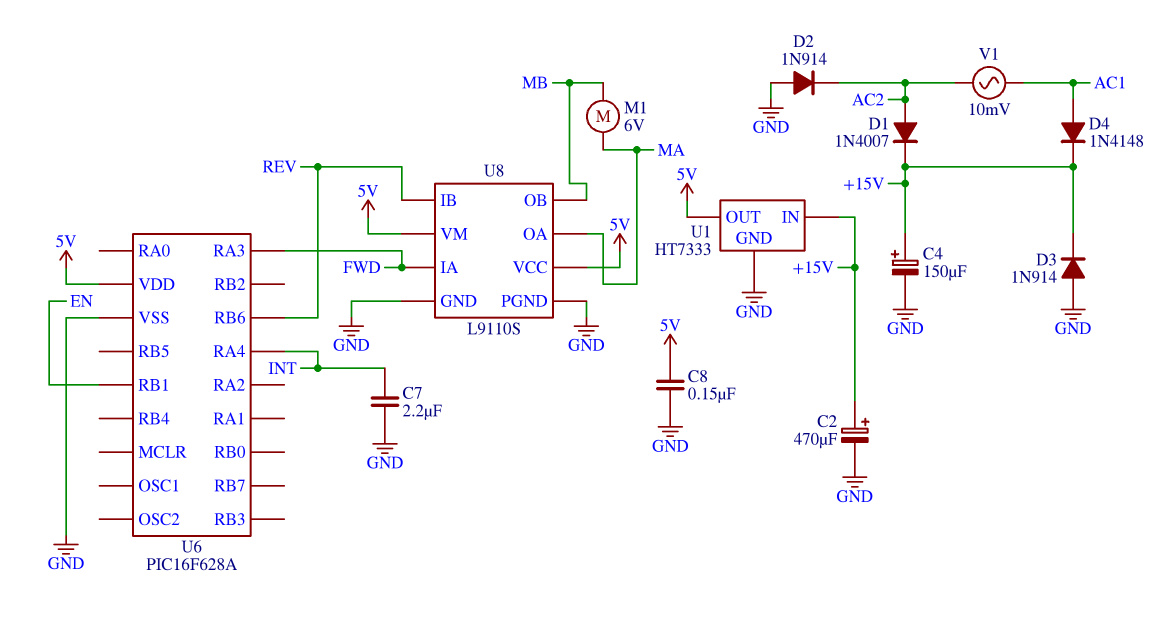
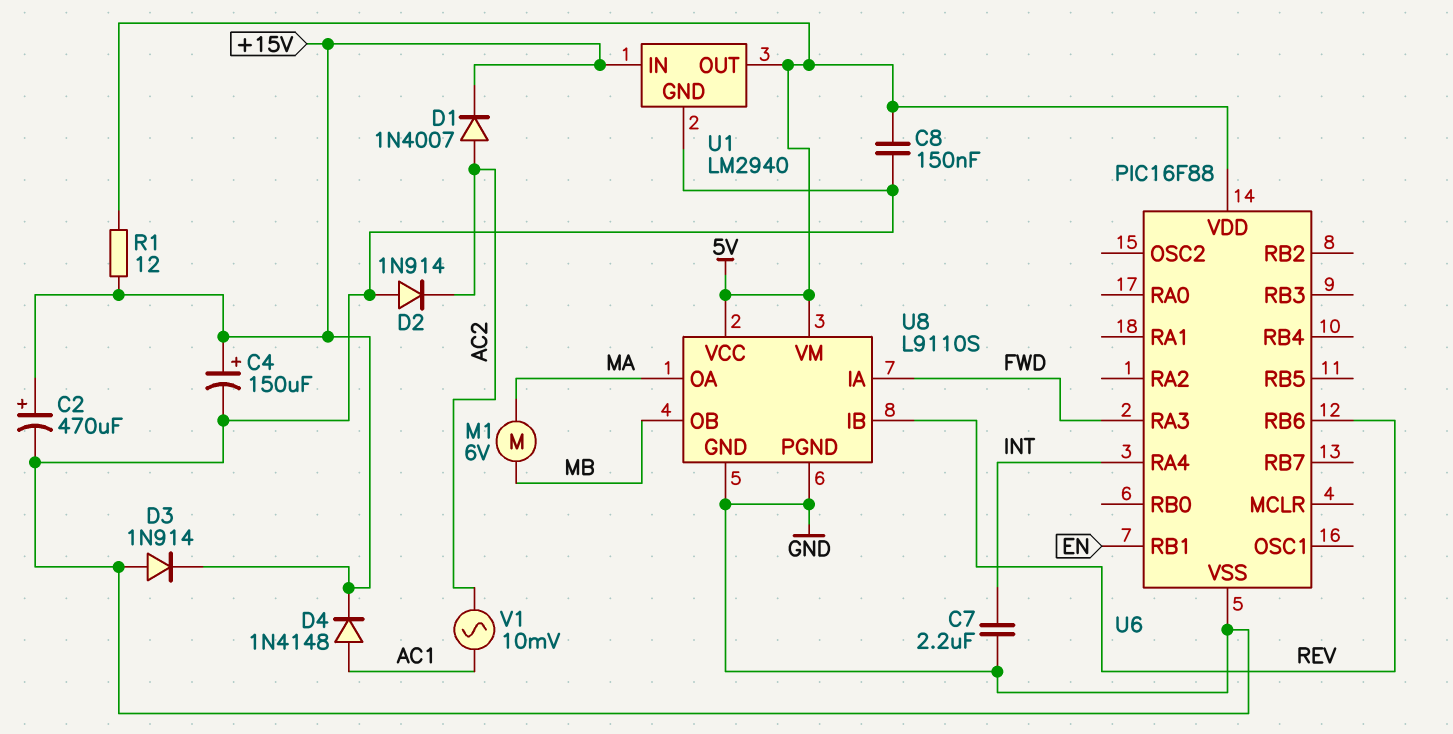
R1: none -> 12 (+15V, 5V)
U1: HT7333 -> LM2940
U6: PIC16F628A -> PIC16F88

